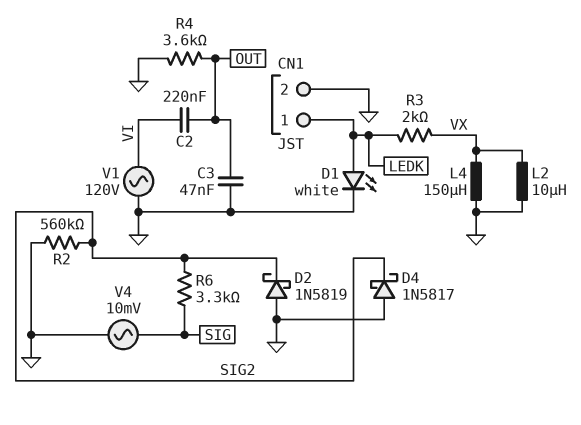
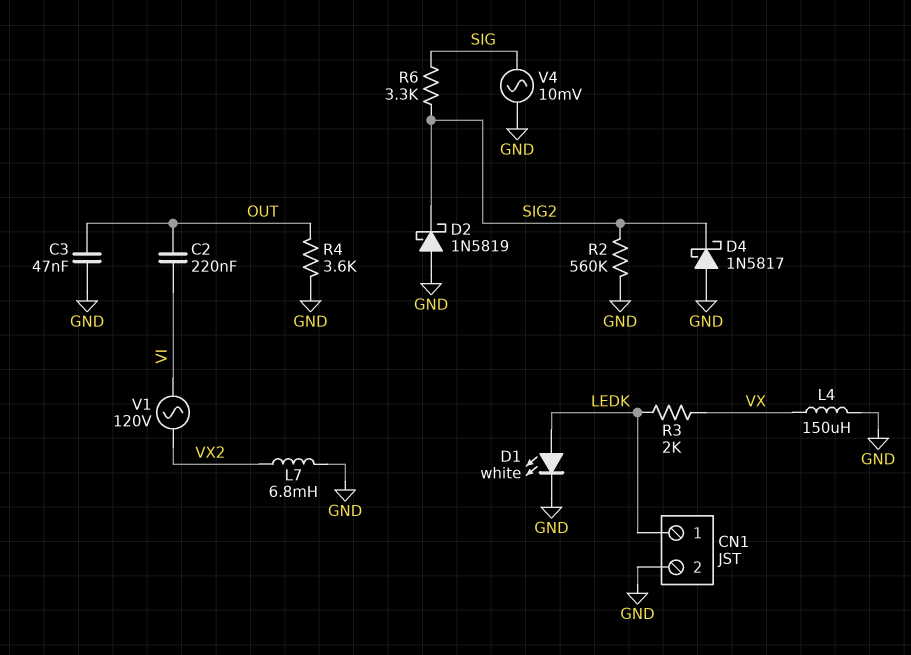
L2: 10uH (GND, VX) -> none
L7: none -> 6.8mH (GND, VX2)
V1: AC 120V (GND, VI) -> AC 120V (VI, VX2)

